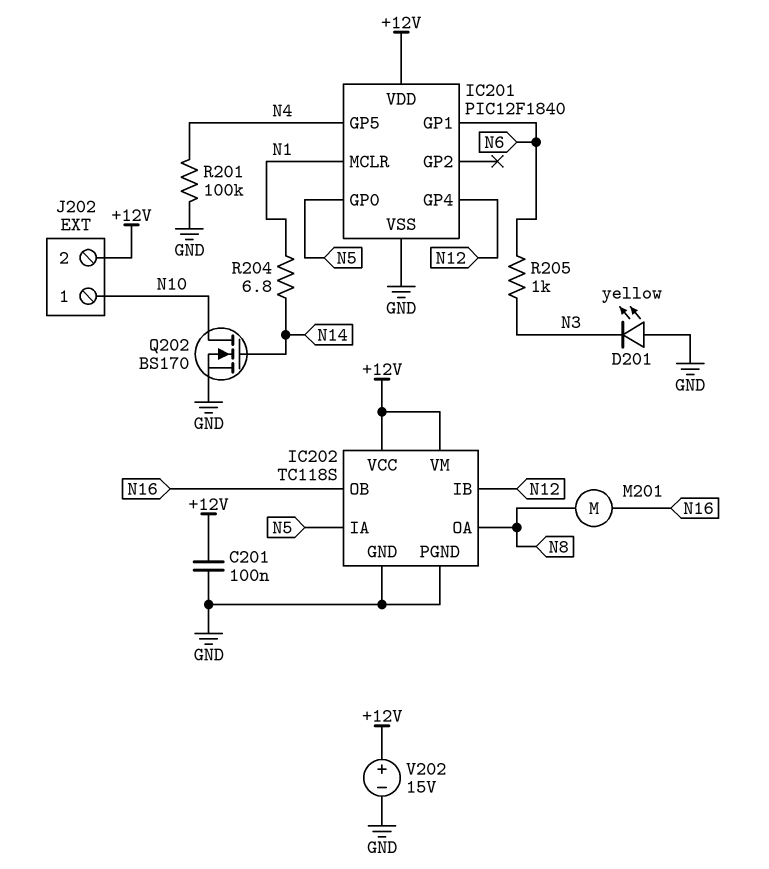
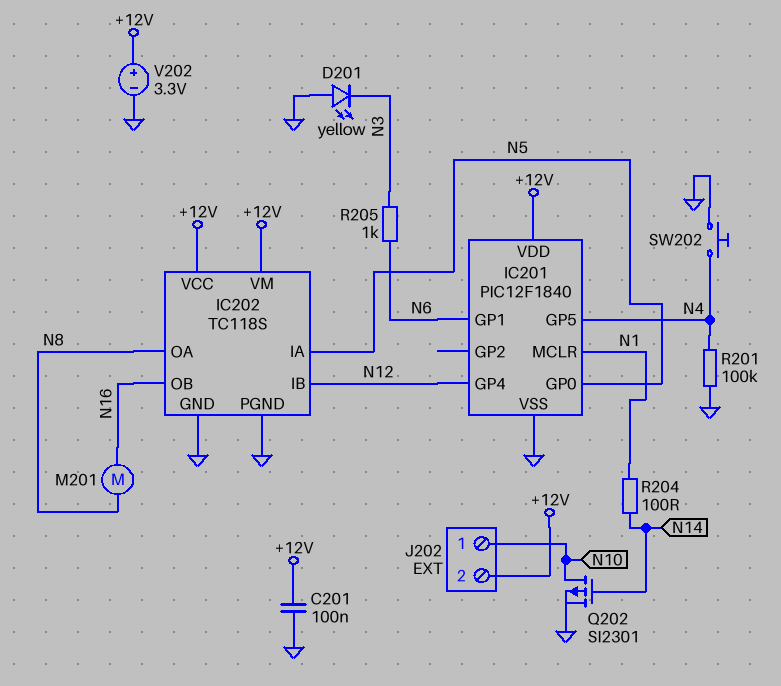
Q202: NMOS BS170 (G N14, D N10, S GND) -> PMOS SI2301 (G N14, D N10, S GND)
R204: 6.8 (N1, N14) -> 100 (N1, N14)
SW202: none -> button (GND, N4)
V202: 15V (plus +12V, minus GND) -> 3.3V (plus +12V, minus GND)

